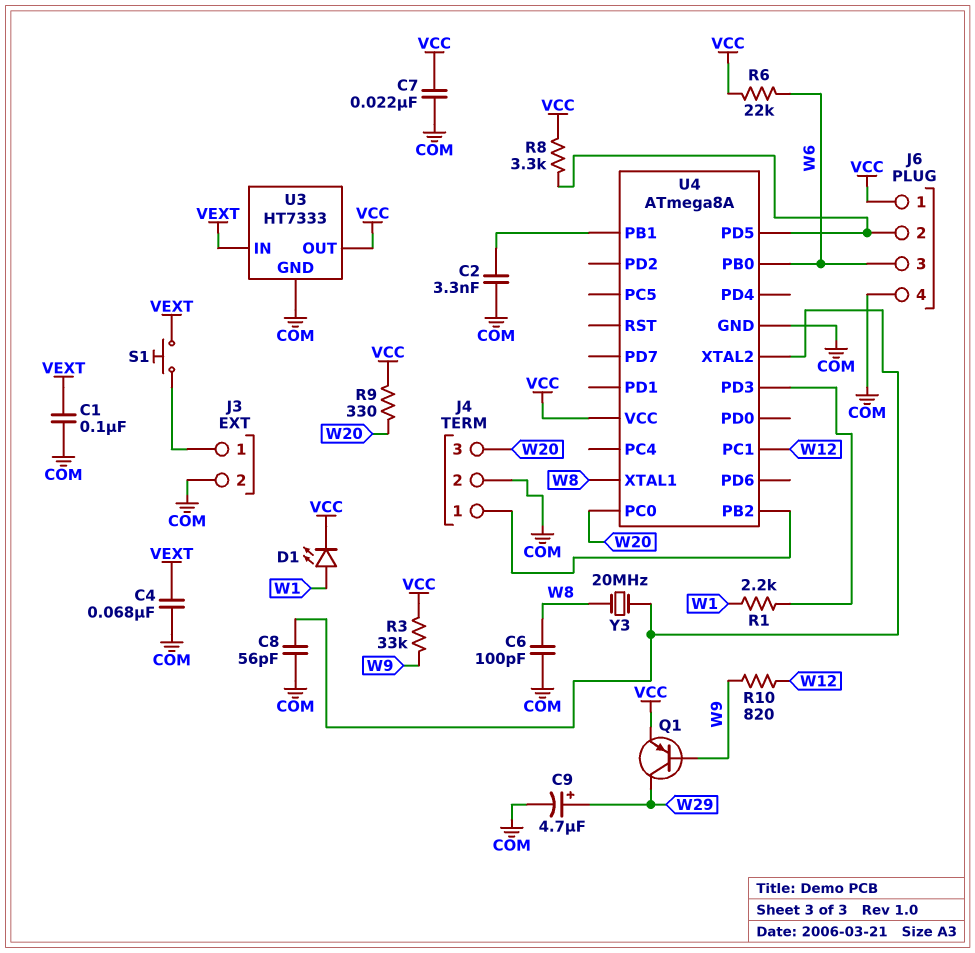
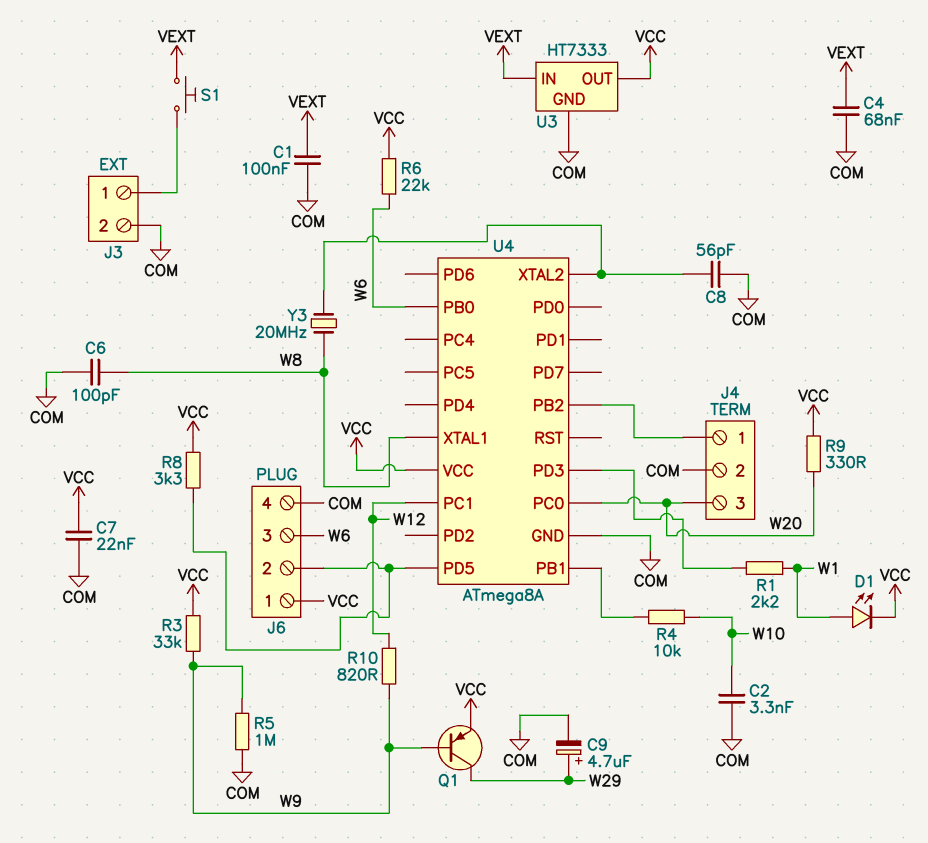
C2: 3.3nF (COM, U4/PB1) -> 3.3nF (COM, W10)
R4: none -> 10k (U4/PB1, W10)
R5: none -> 1M (COM, W9)

